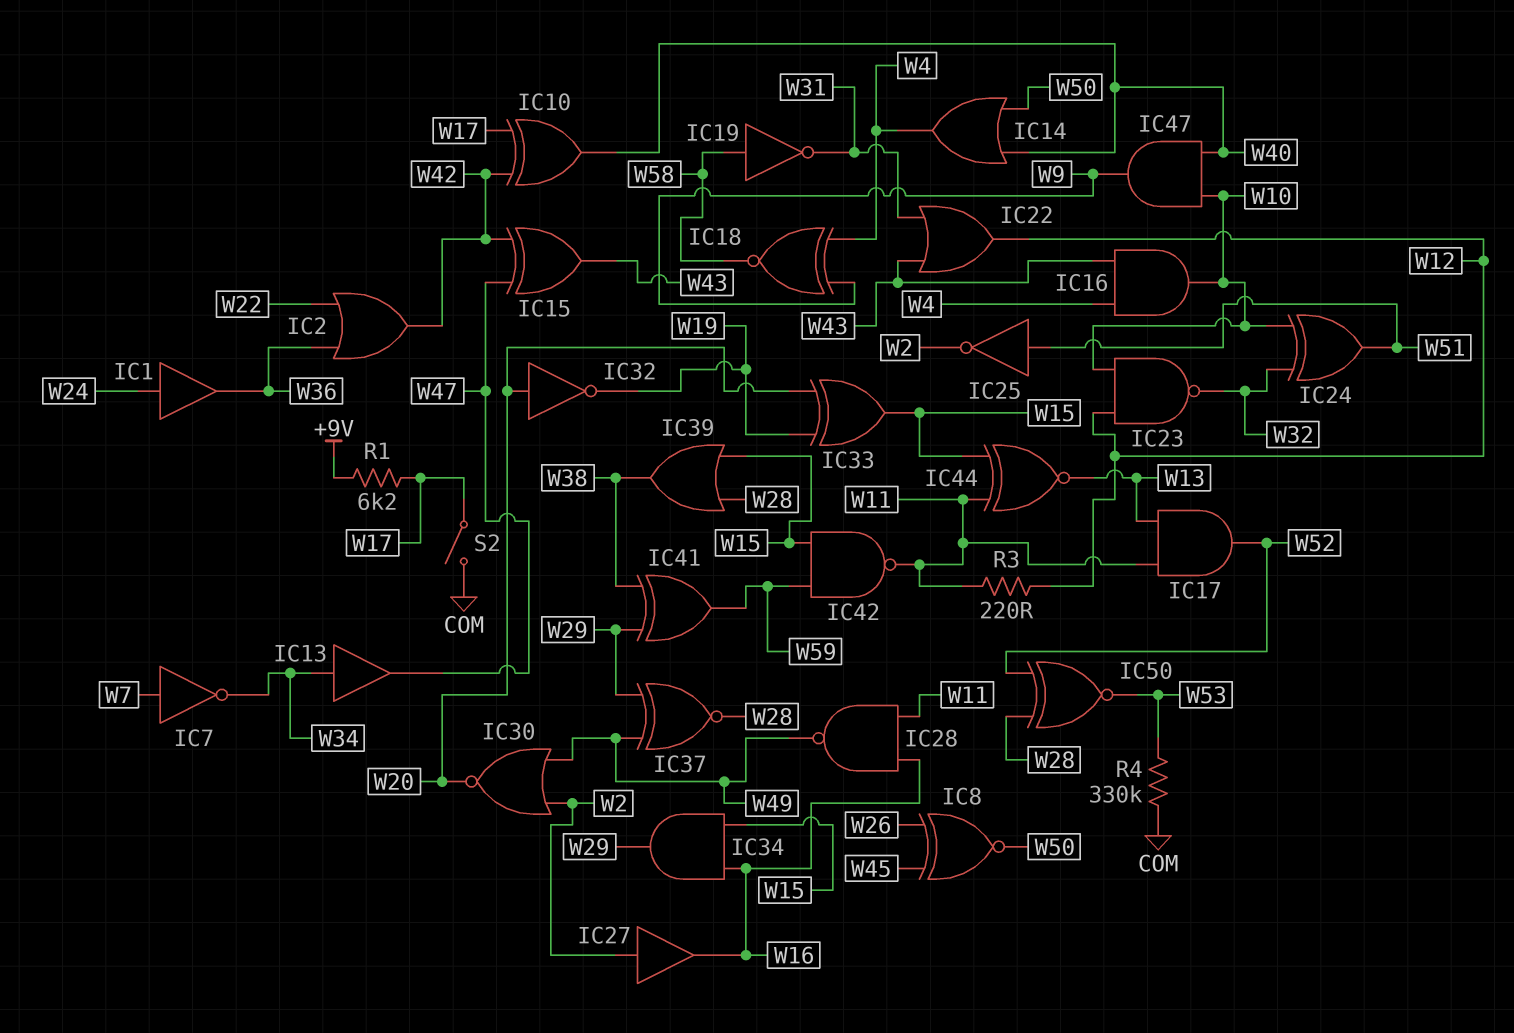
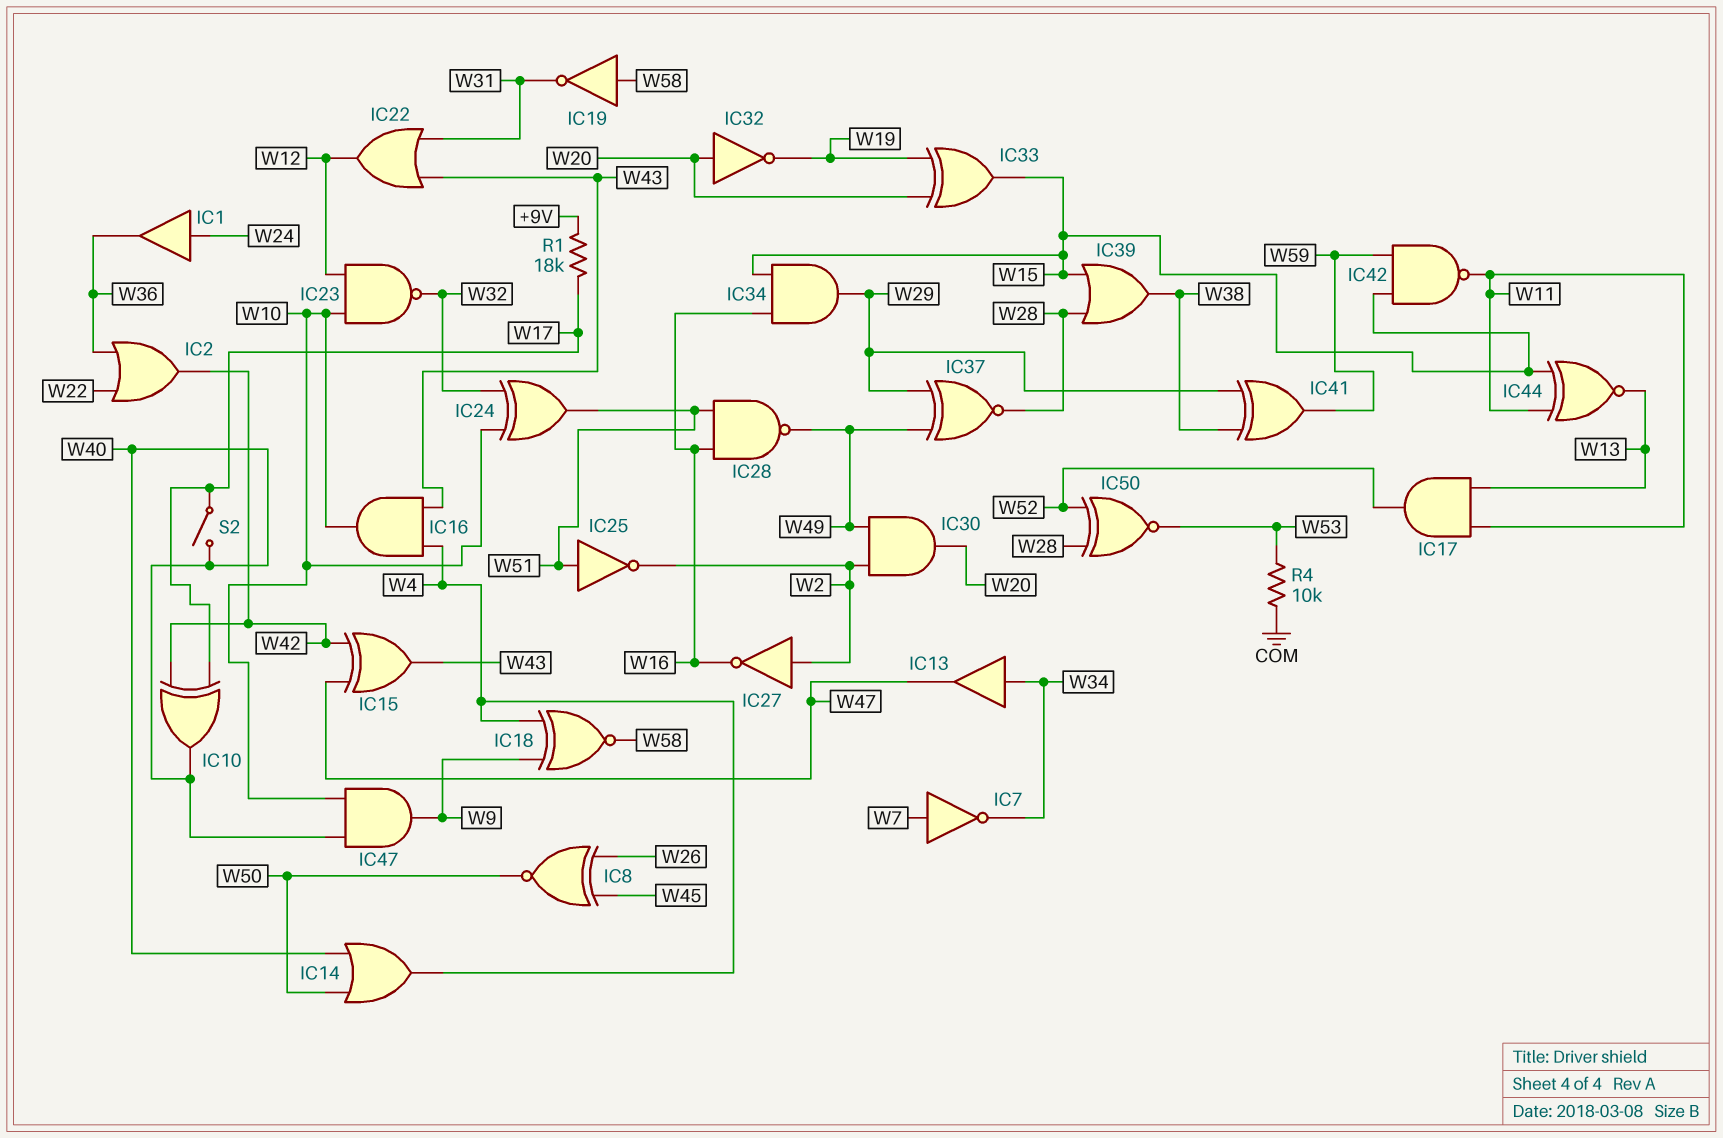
IC27: buffer (in W2, out W16) -> NOT (in W2, out W16)
IC28: NAND (in W11, in W16, out W49) -> NAND (in W16, in W51, out W49)
IC30: NOR (in W2, in W49, out W20) -> AND (in W2, in W49, out W20)
R1: 6.2k (+9V, W17) -> 18k (+9V, W17)
R3: 220 (W11, W12) -> none
R4: 330k (COM, W53) -> 10k (COM, W53)
S2: switch (COM, W17) -> switch (W17, W40)

